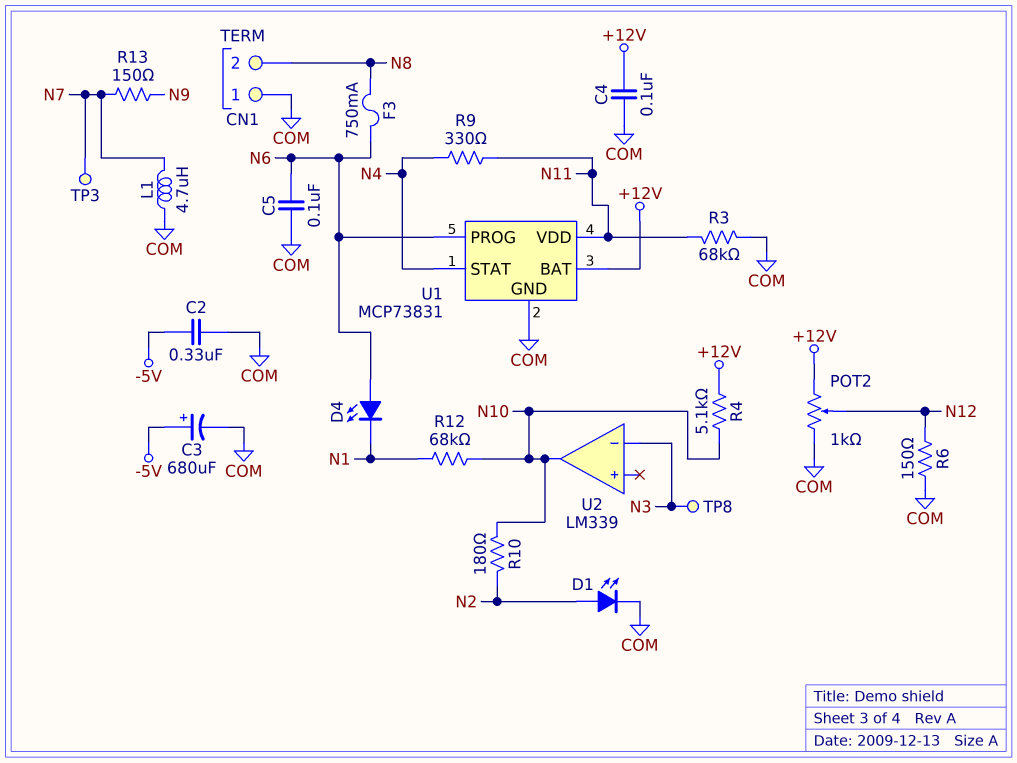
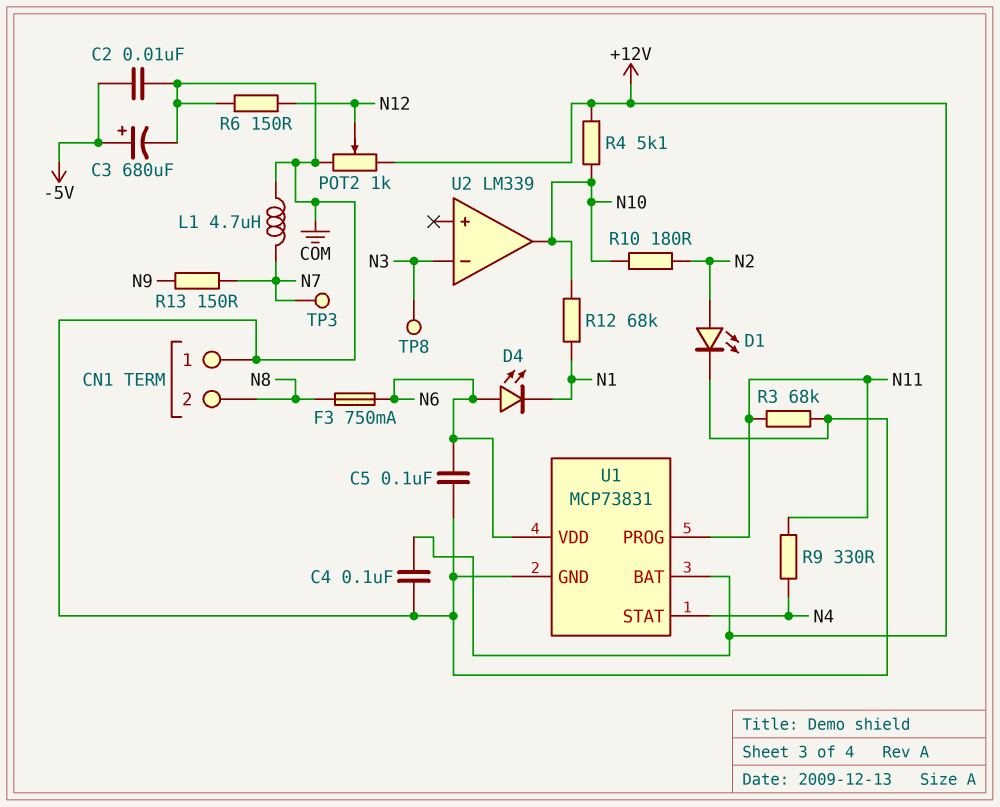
C2: 330nF (-5V, COM) -> 10nF (-5V, COM)
U1 pin PROG: N6 -> N11
U1 pin VDD: N11 -> N6

